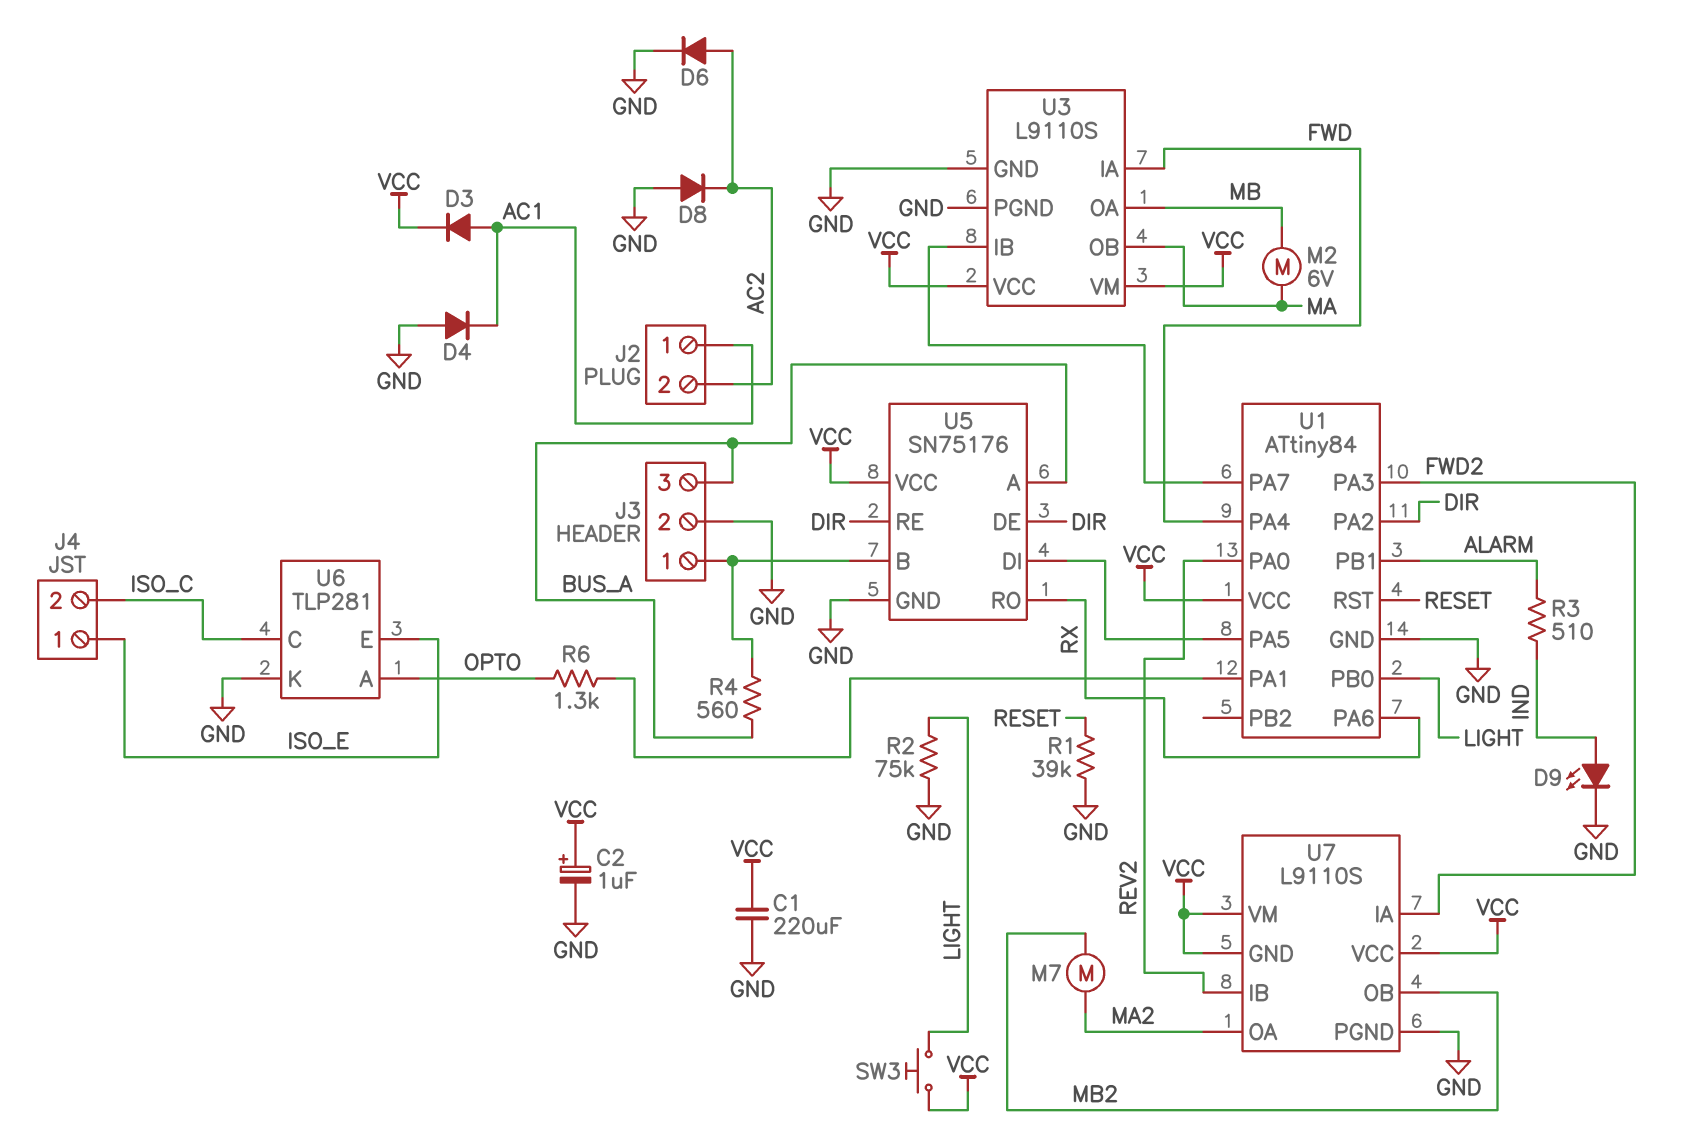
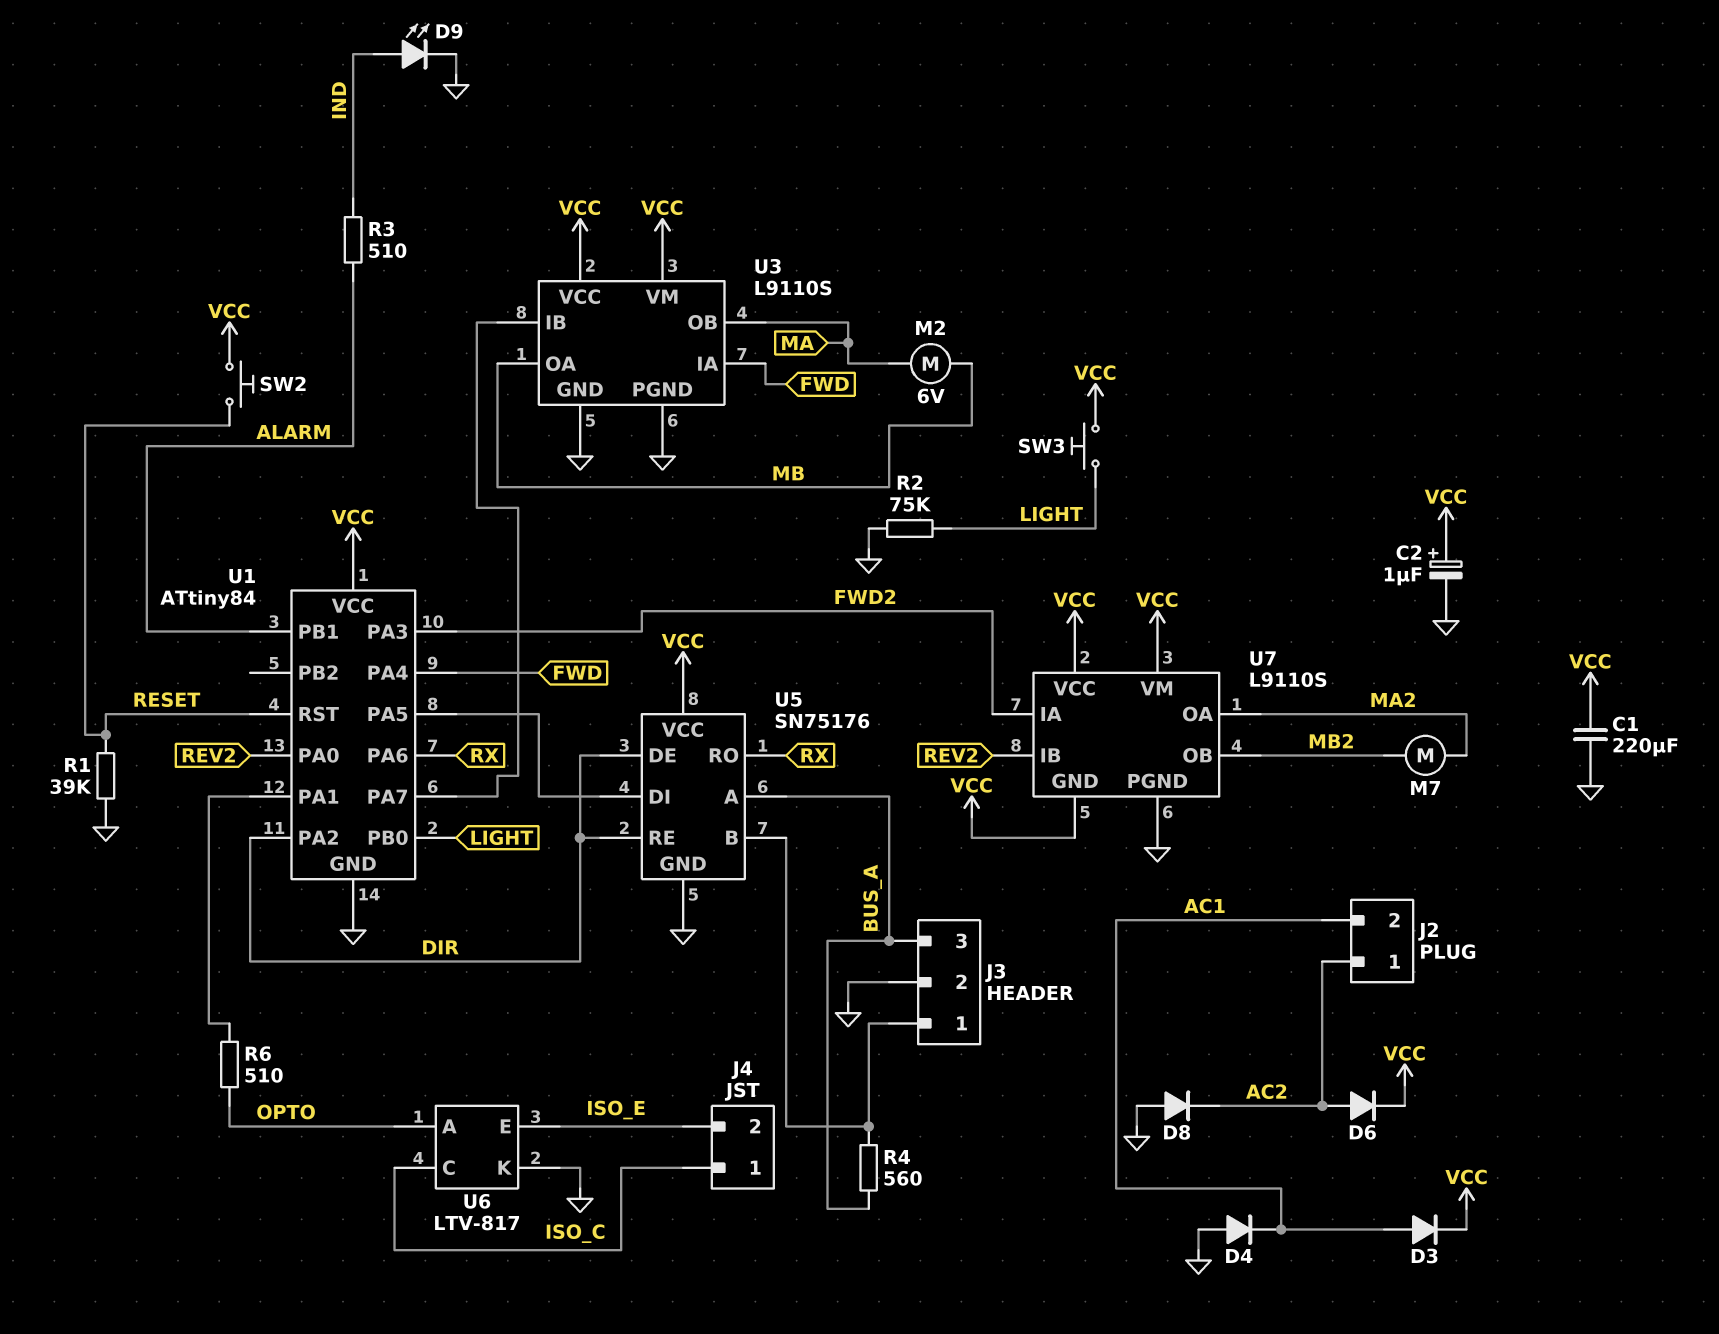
D6: diode (A AC2, K GND) -> diode (A AC2, K VCC)
J2 pin 1: AC1 -> AC2
J2 pin 2: AC2 -> AC1
J4 pin 1: ISO_E -> ISO_C
J4 pin 2: ISO_C -> ISO_E
R6: 1.3k (OPTO, U1/PA1) -> 510 (OPTO, U1/PA1)
SW2: none -> button (RESET, VCC)
U6: TLP281 -> LTV-817

